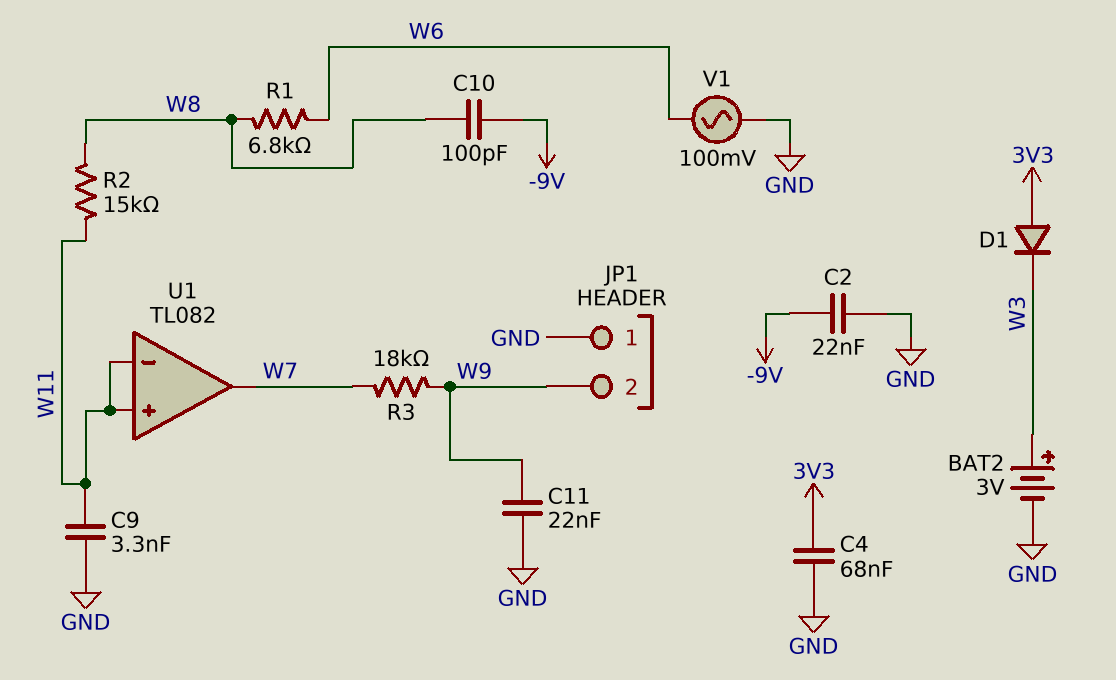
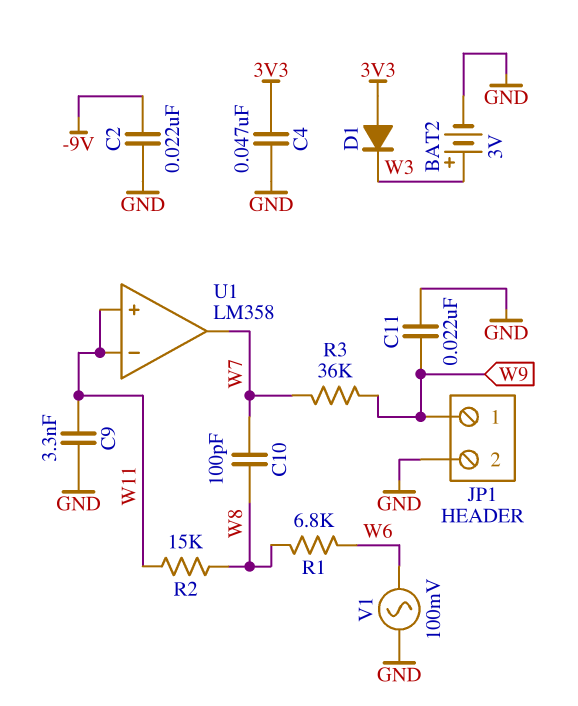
C4: 68nF (3V3, GND) -> 47nF (3V3, GND)
C10: 100pF (-9V, W8) -> 100pF (W7, W8)
JP1 pin 1: GND -> W9
JP1 pin 2: W9 -> GND
R3: 18k (W7, W9) -> 36k (W7, W9)
U1: TL082 -> LM358

